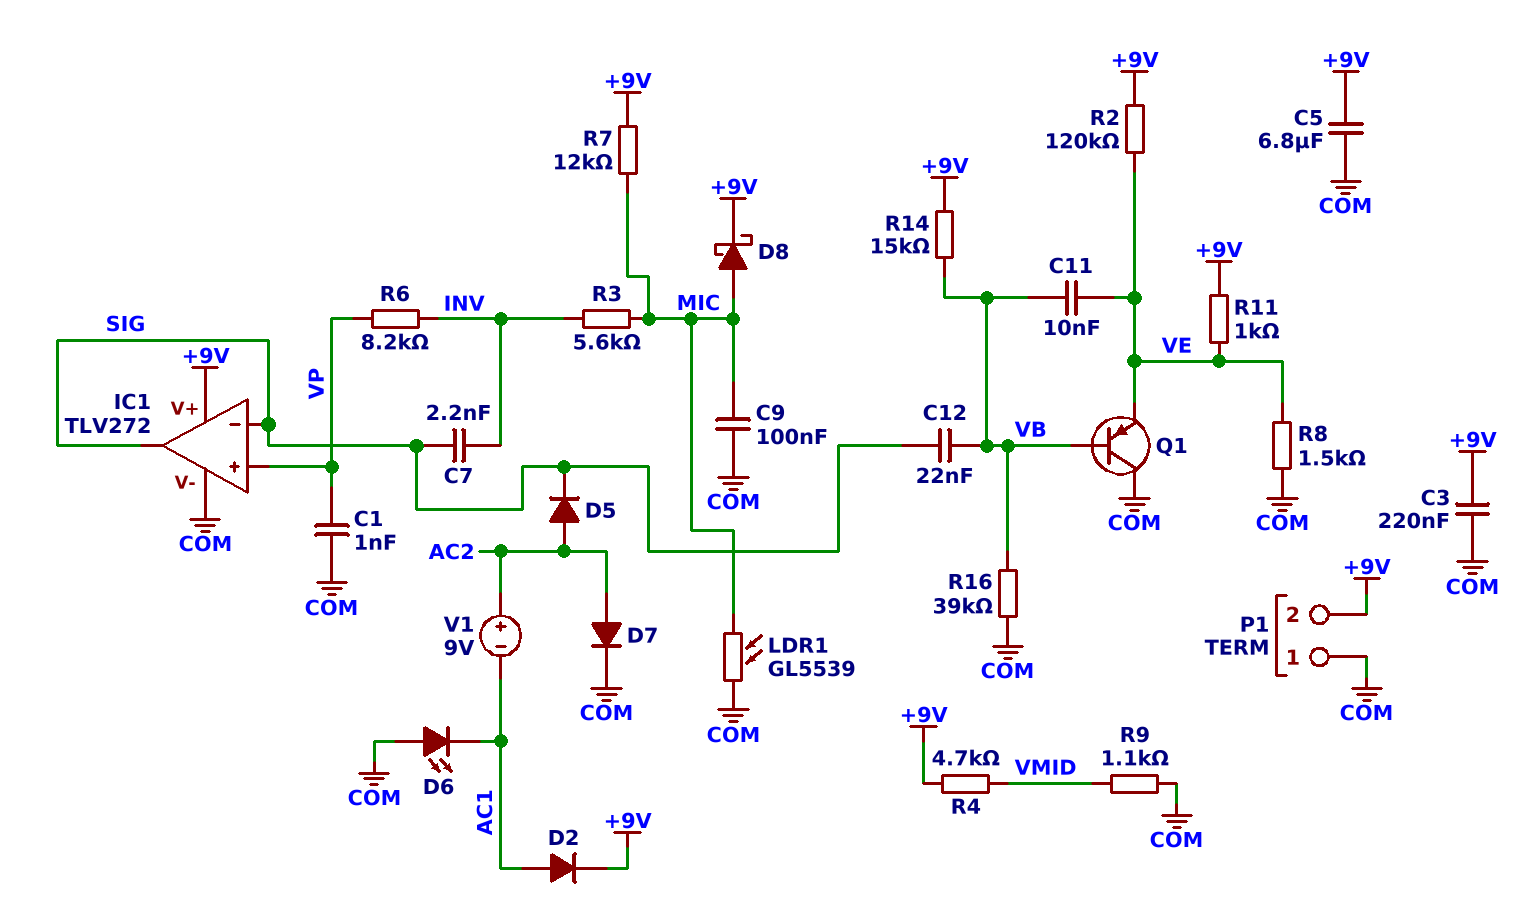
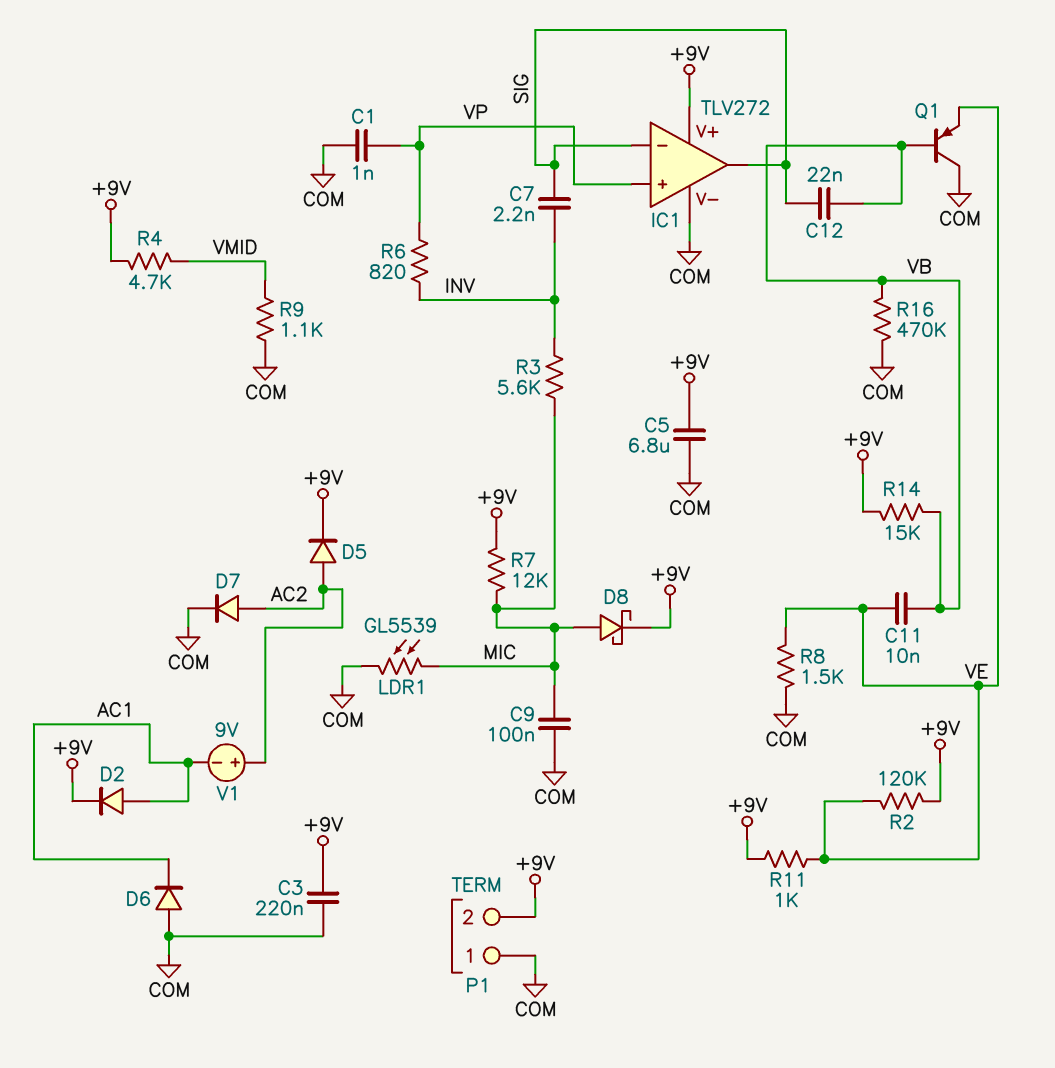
D5: diode (A AC2, K SIG) -> diode (A AC2, K +9V)
D6: LED (A COM, K AC1) -> diode (A COM, K AC1)
R6: 8.2k (INV, VP) -> 820 (INV, VP)
R16: 39k (COM, VB) -> 470k (COM, VB)

